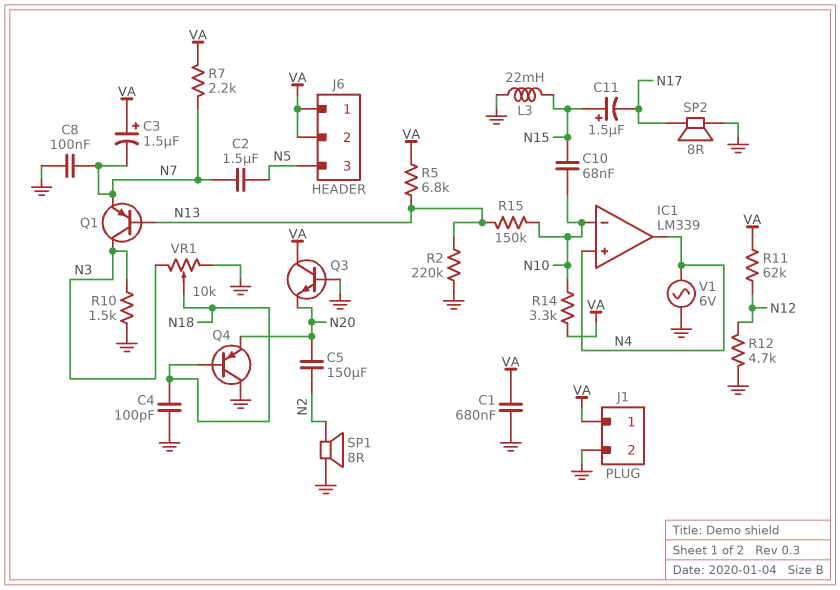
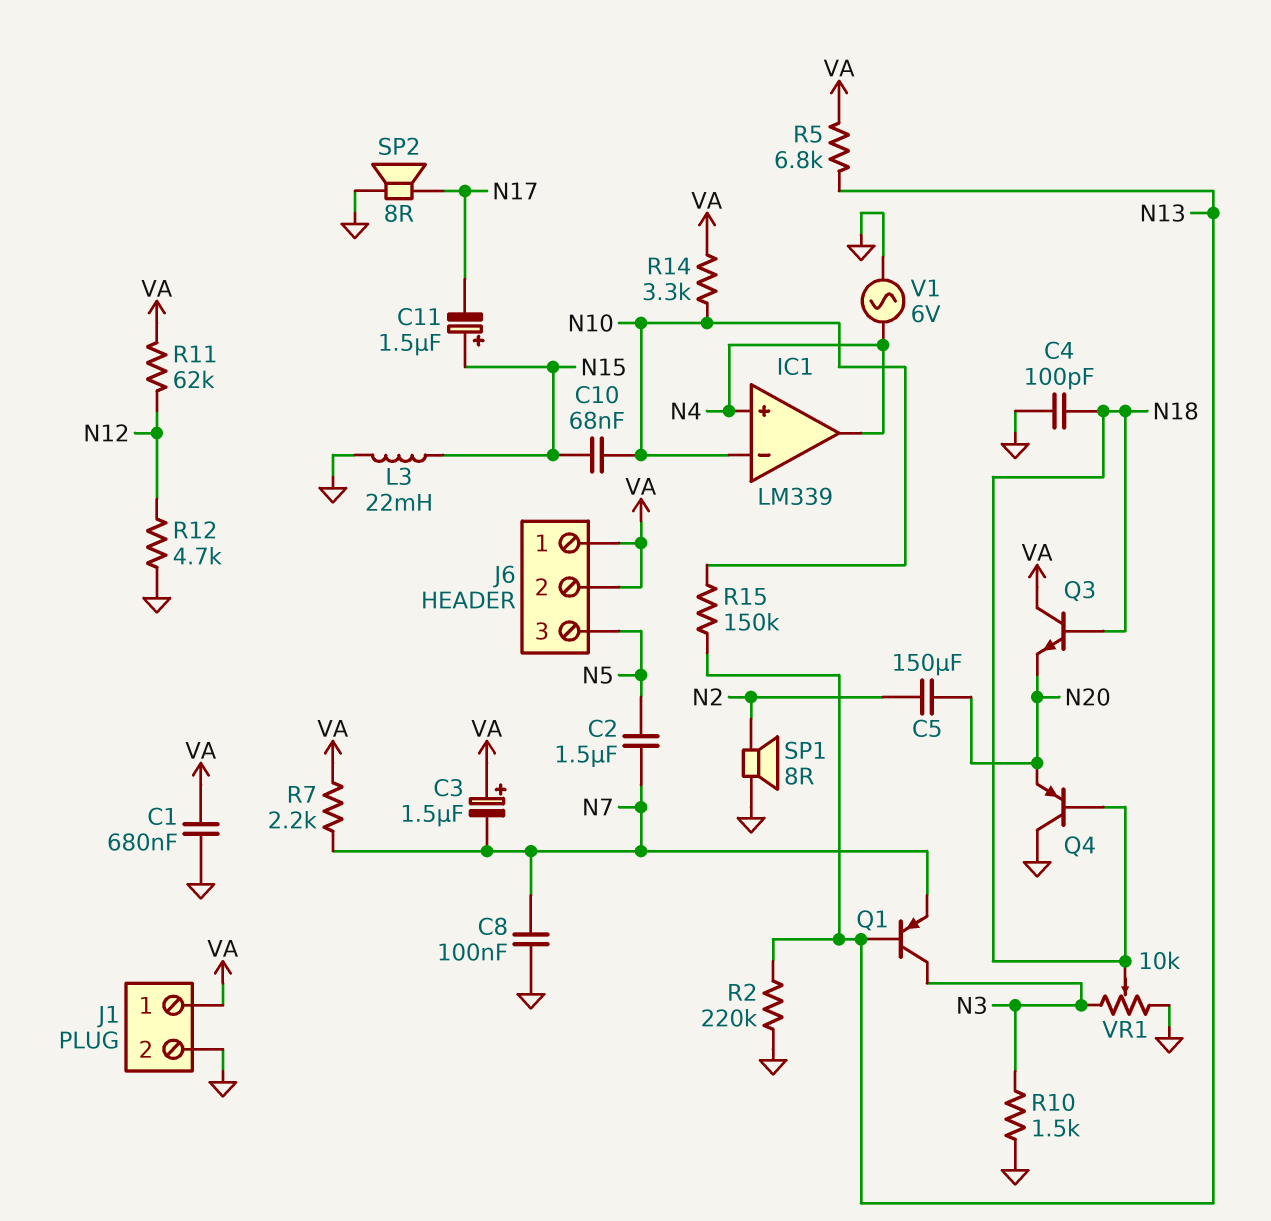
Q3: NPN (B GND, C VA, E N20) -> NPN (B N18, C VA, E N20)

